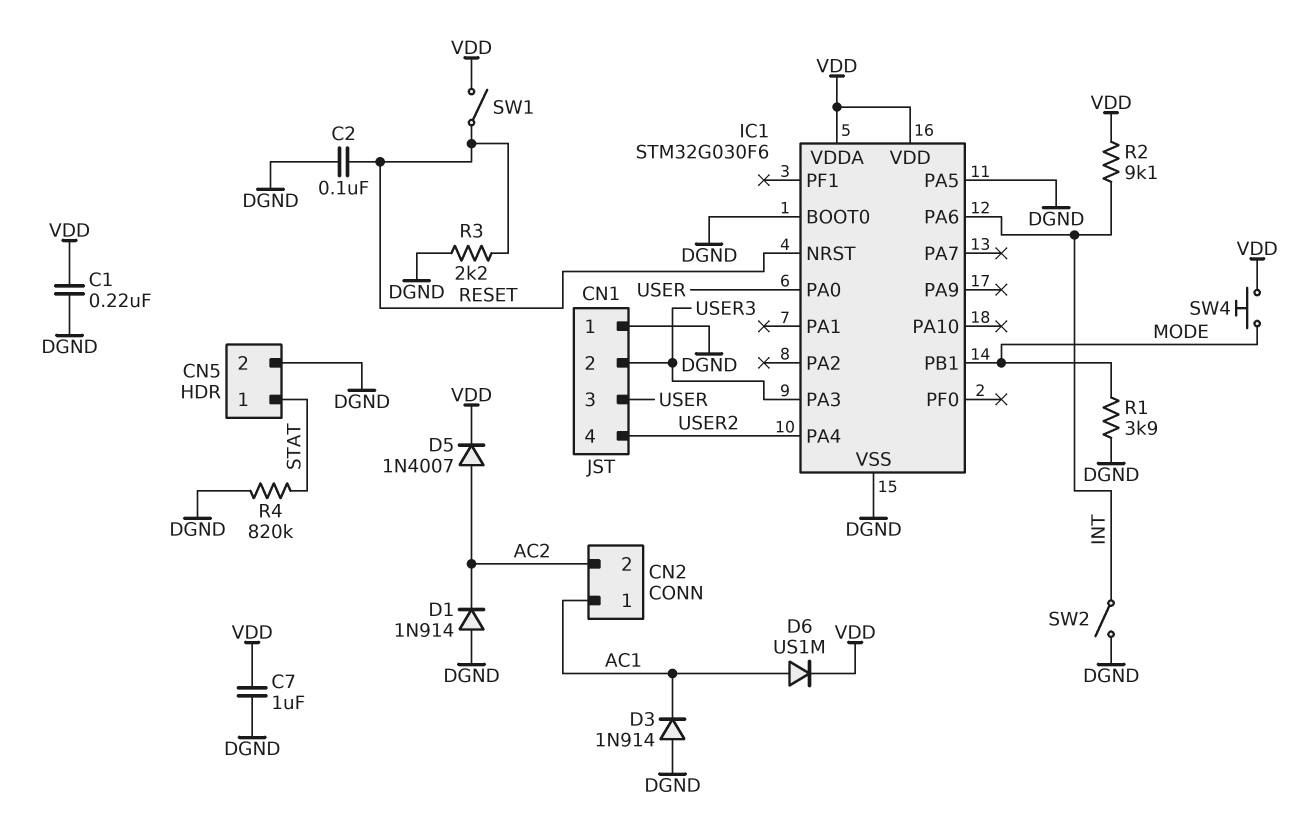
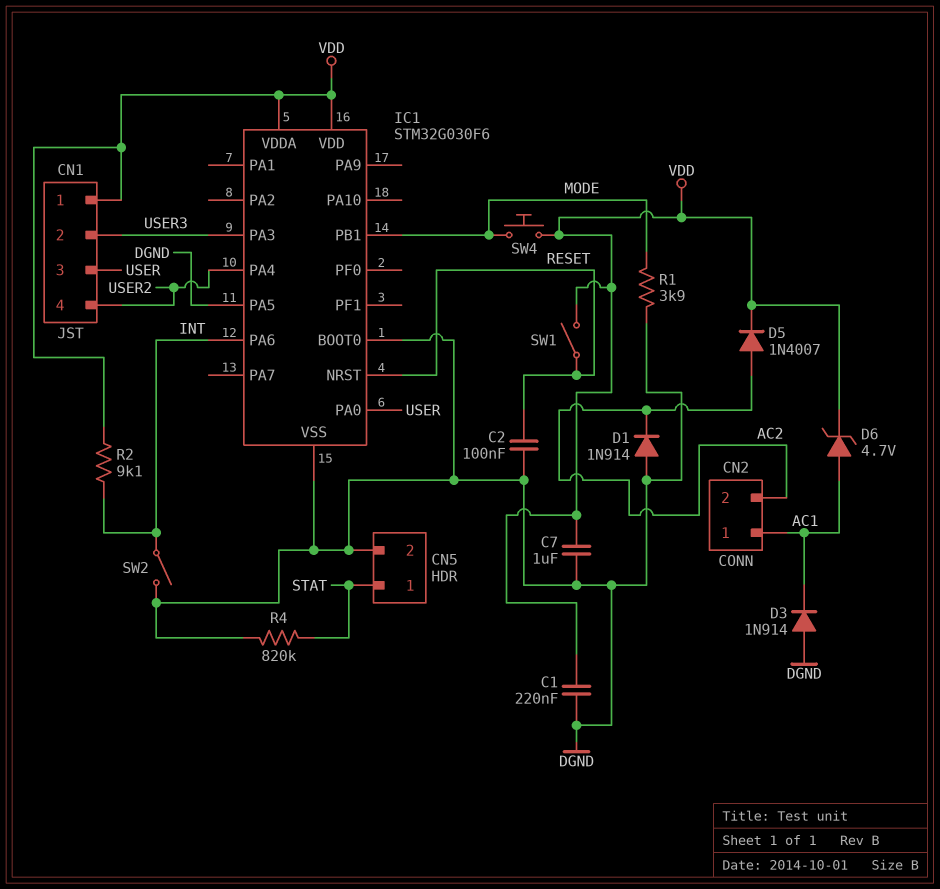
CN1 pin 1: DGND -> VDD
D6: diode US1M (A AC1, K VDD) -> zener 4.7V (A AC1, K VDD)
R3: 2.2k (DGND, RESET) -> none

